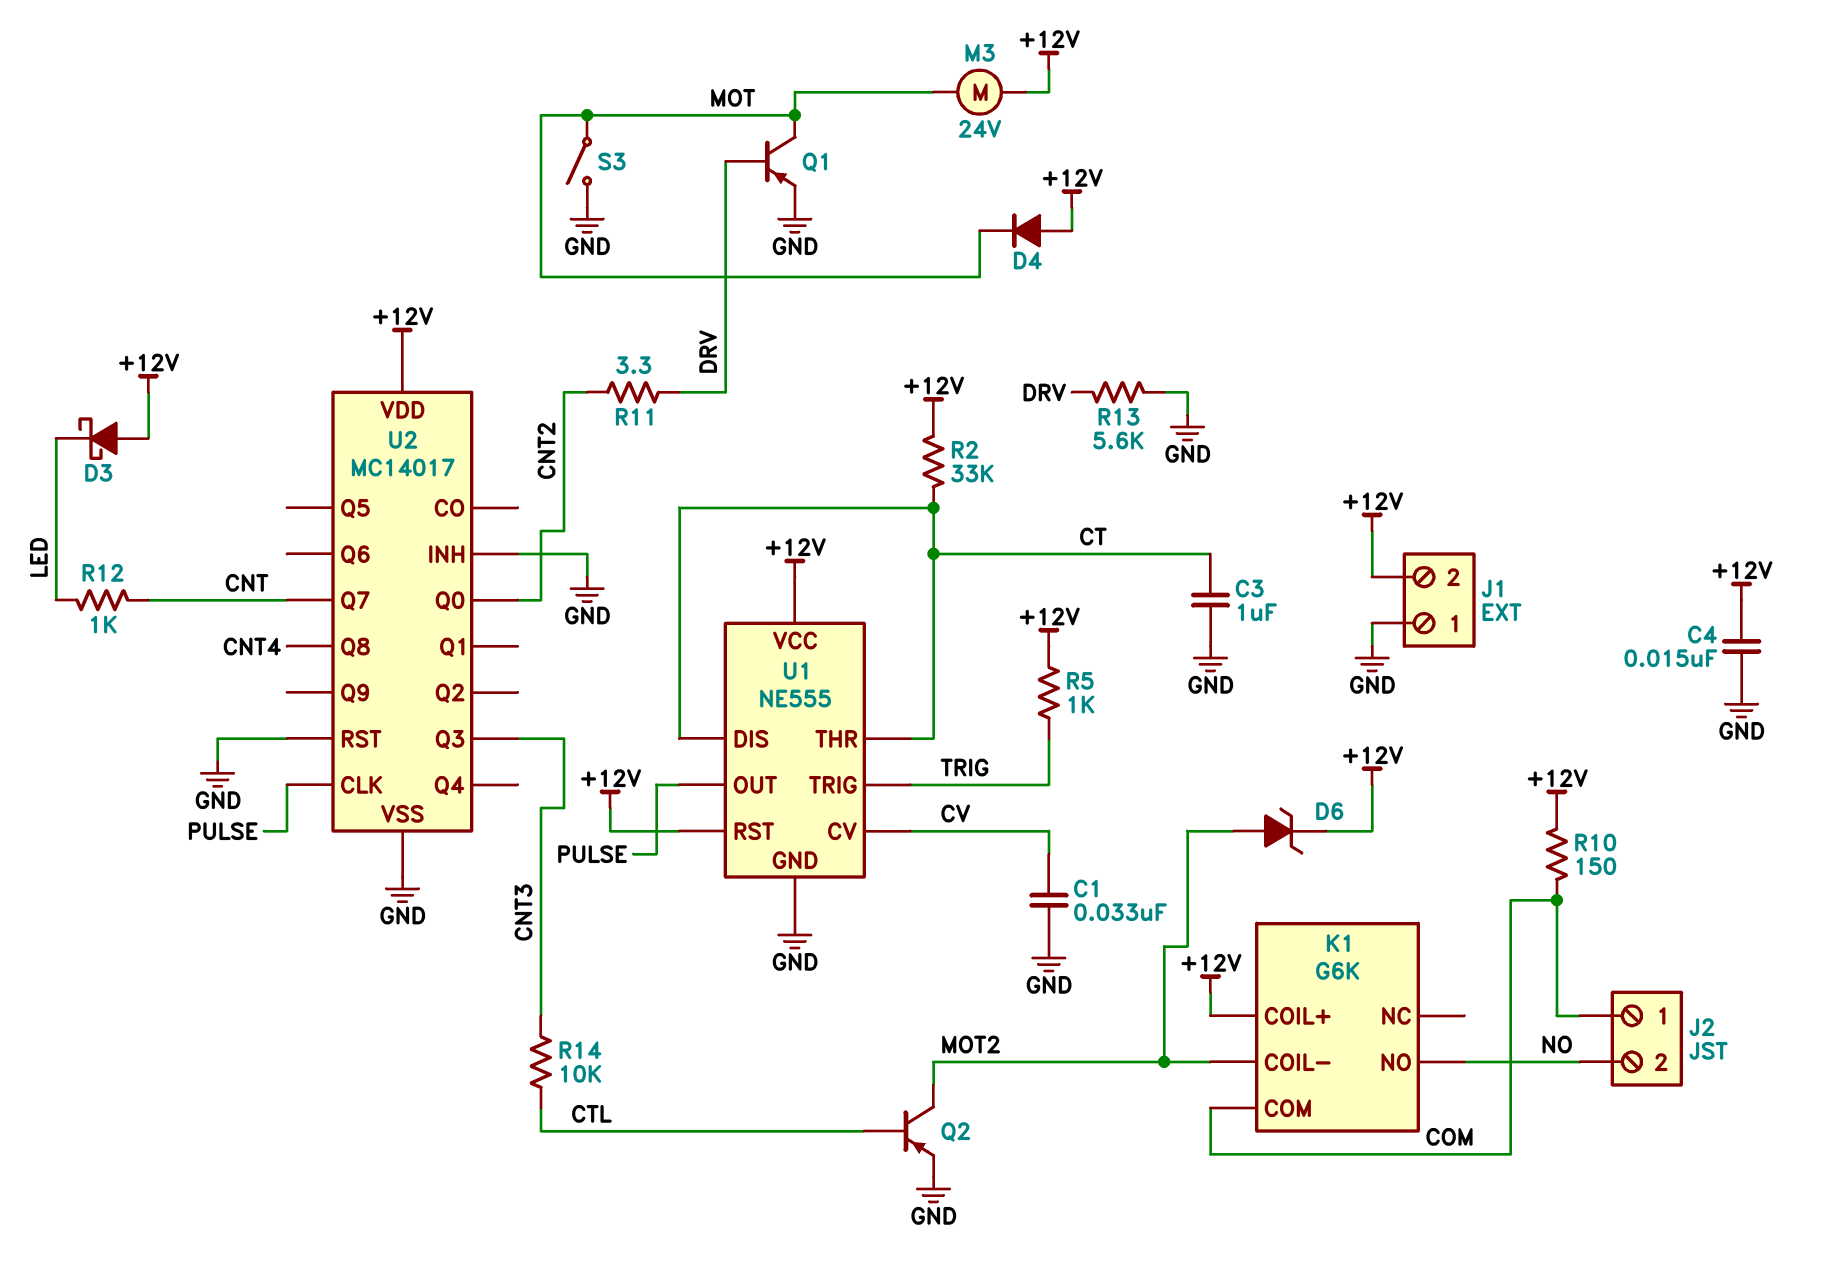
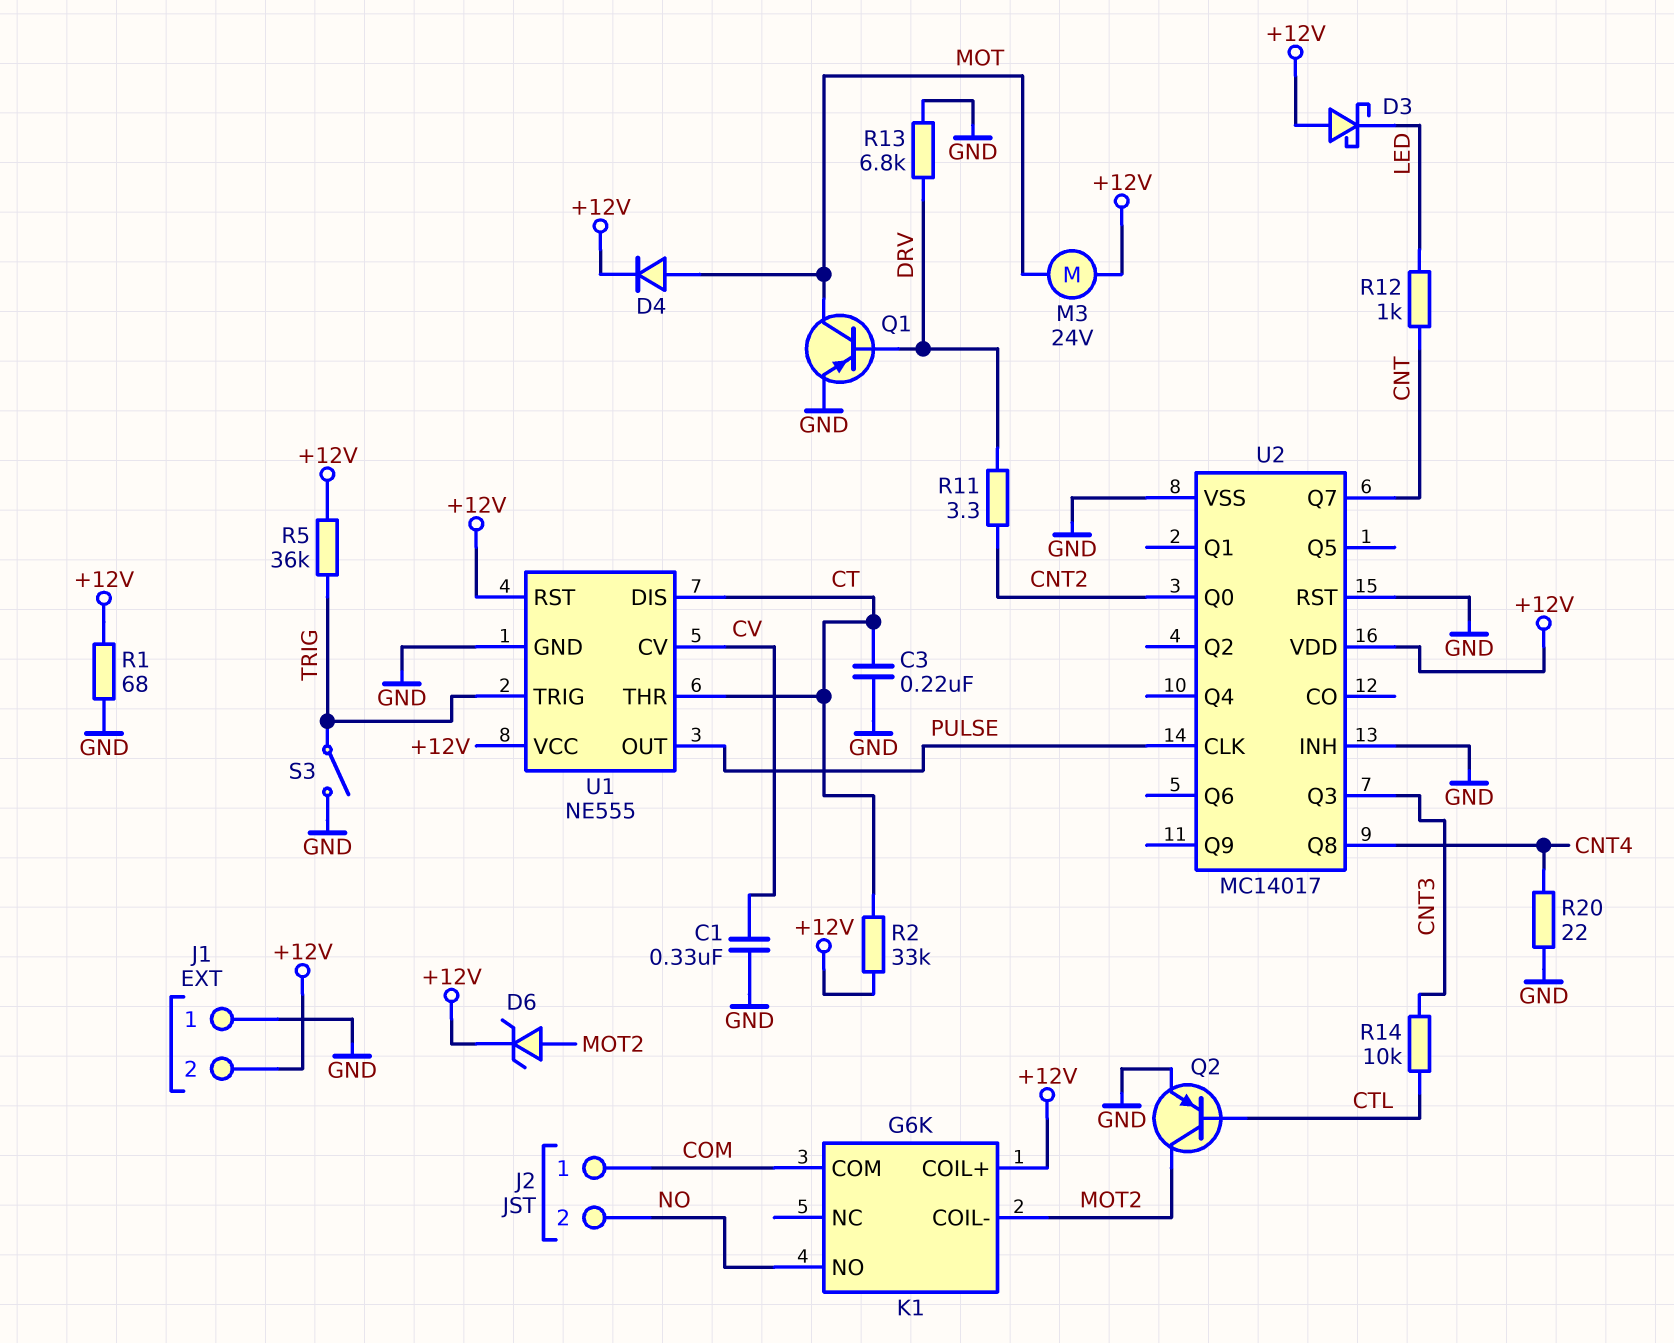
C1: 33nF (CV, GND) -> 330nF (CV, GND)
C3: 1uF (CT, GND) -> 220nF (CT, GND)
C4: 15nF (+12V, GND) -> none
D4: diode (A +12V, K MOT) -> diode (A MOT, K +12V)
R1: none -> 68 (+12V, GND)
R5: 1k (+12V, TRIG) -> 36k (+12V, TRIG)
R10: 150 (+12V, COM) -> none
R13: 5.6k (DRV, GND) -> 6.8k (DRV, GND)
R20: none -> 22 (CNT4, GND)
S3: switch (GND, MOT) -> switch (GND, TRIG)

